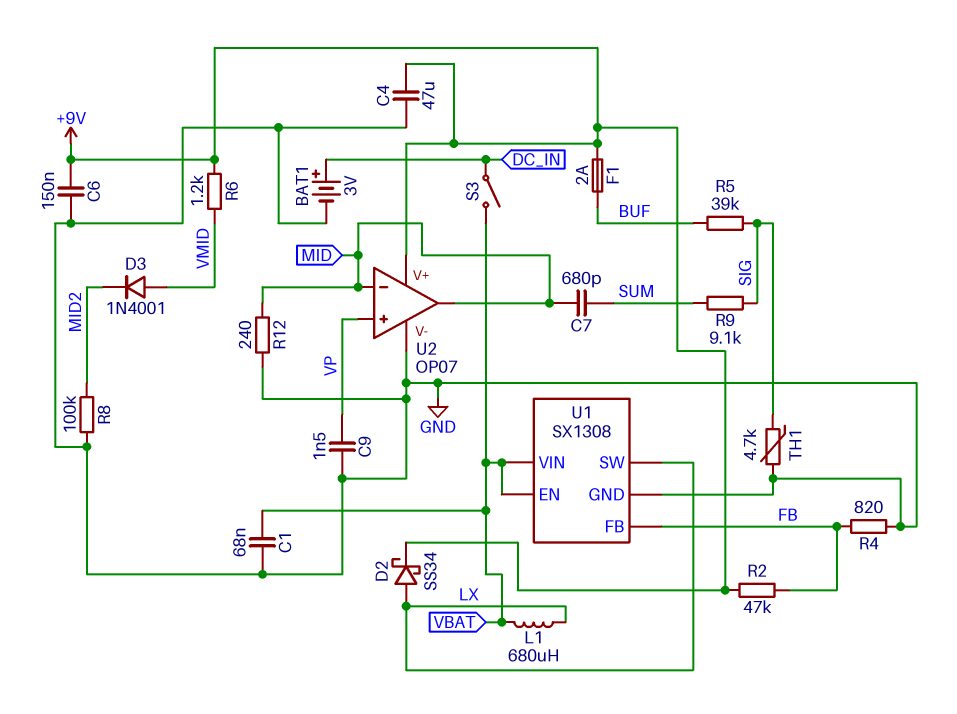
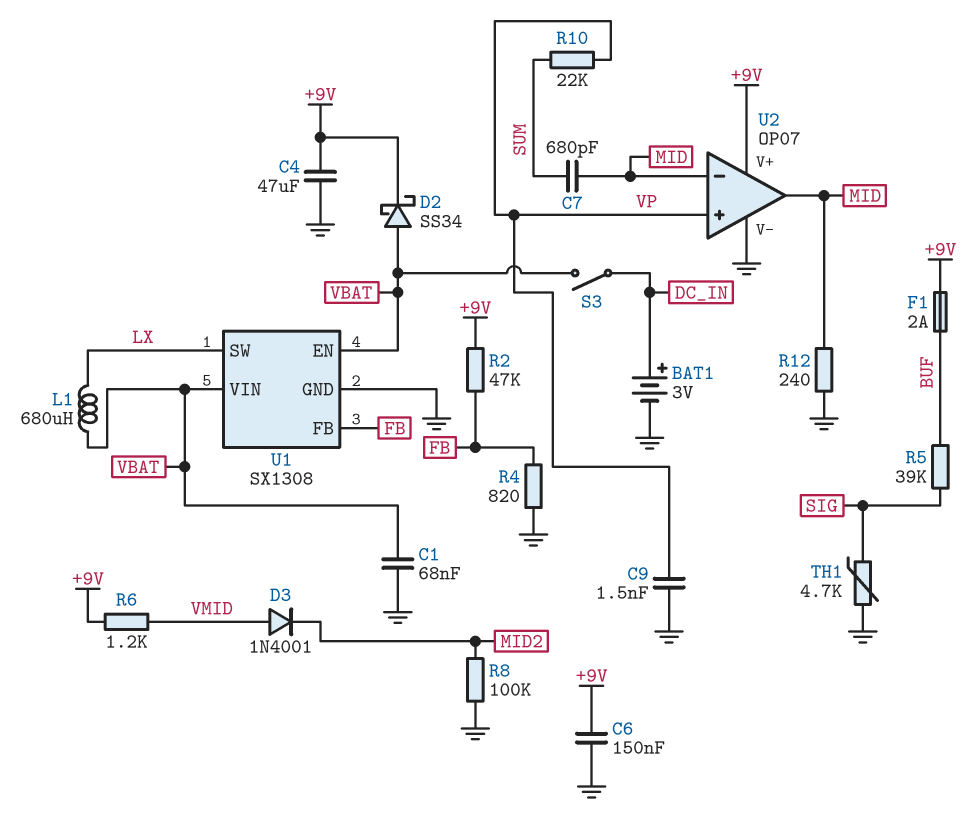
D2: schottky SS34 (A LX, K +9V) -> schottky SS34 (A VBAT, K +9V)
R9: 9.1k (SIG, SUM) -> none
R10: none -> 22k (SUM, VP)

